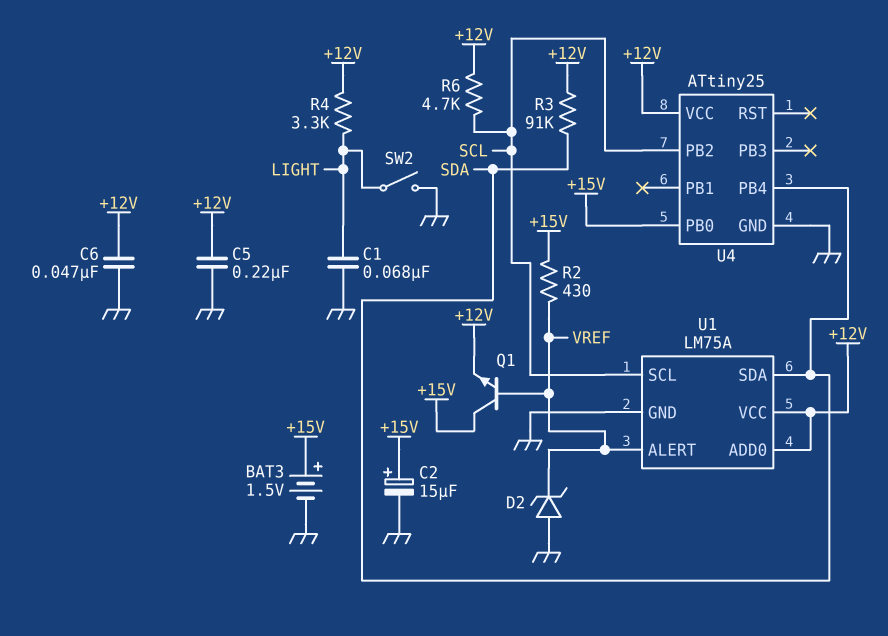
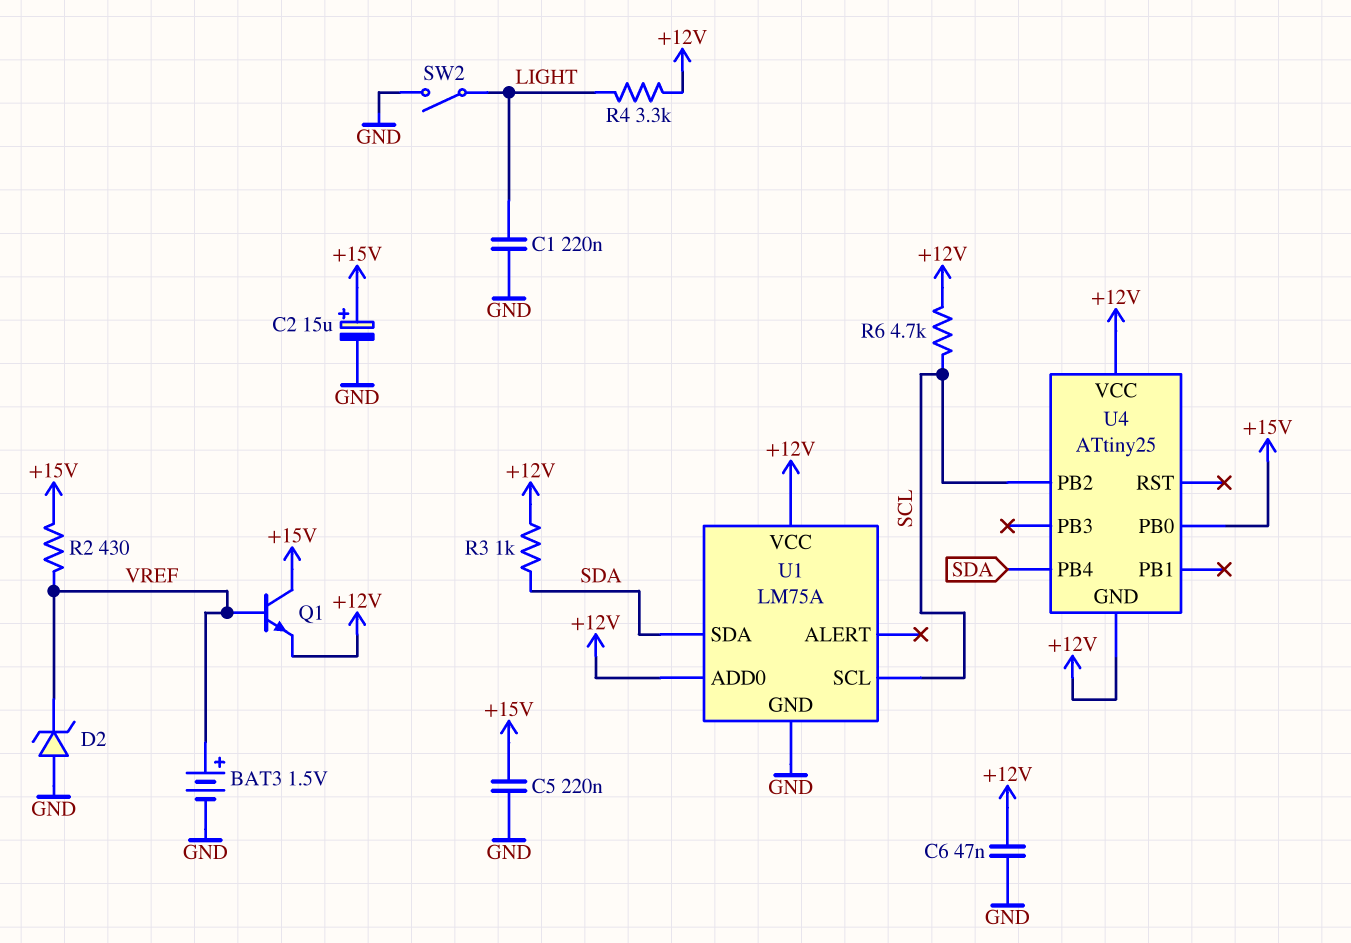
BAT3: 1.5V (plus +15V, minus GND) -> 1.5V (plus VREF, minus GND)
C1: 68nF (GND, LIGHT) -> 220nF (GND, LIGHT)
C5: 220nF (+12V, GND) -> 220nF (+15V, GND)
R3: 91k (+12V, SDA) -> 1k (+12V, SDA)
U1 pin ALERT: VREF -> none
U4 pin GND: GND -> +12V

